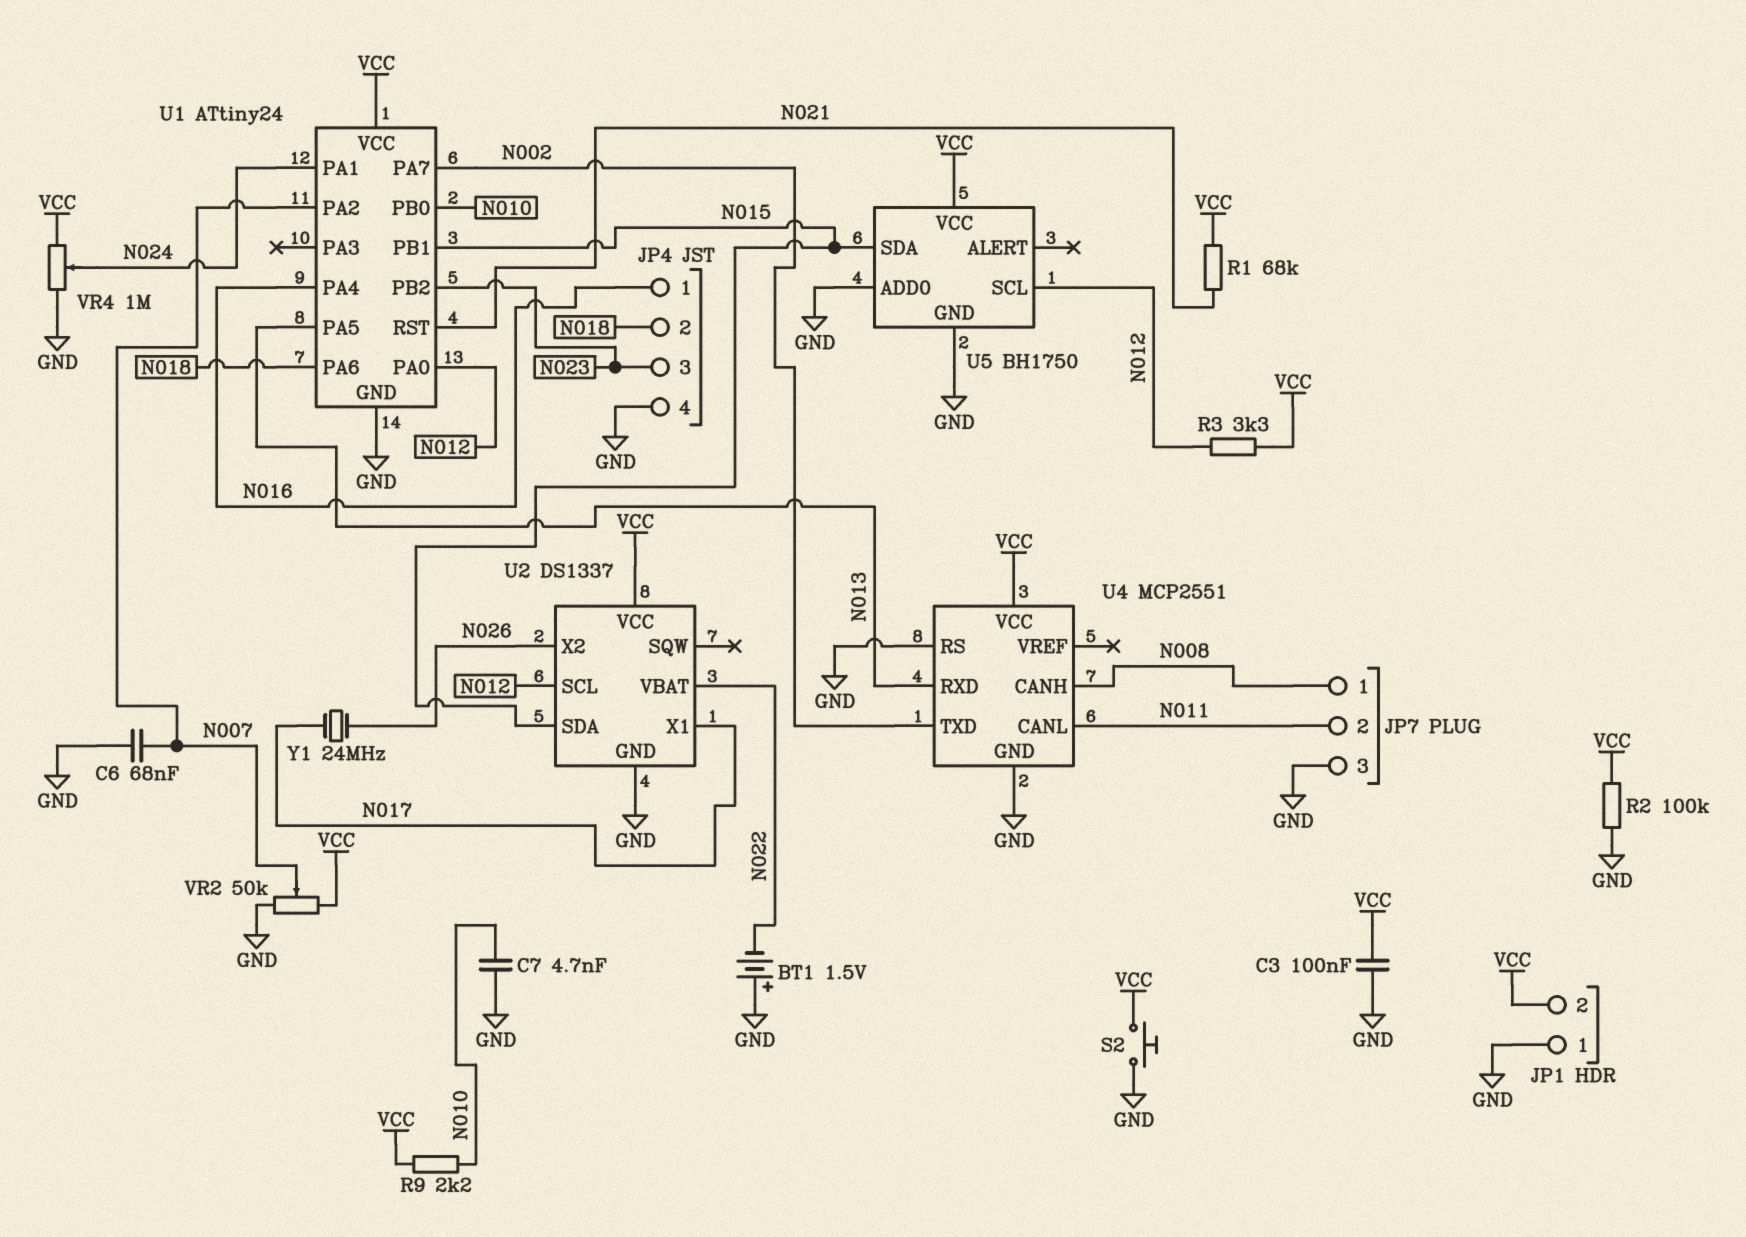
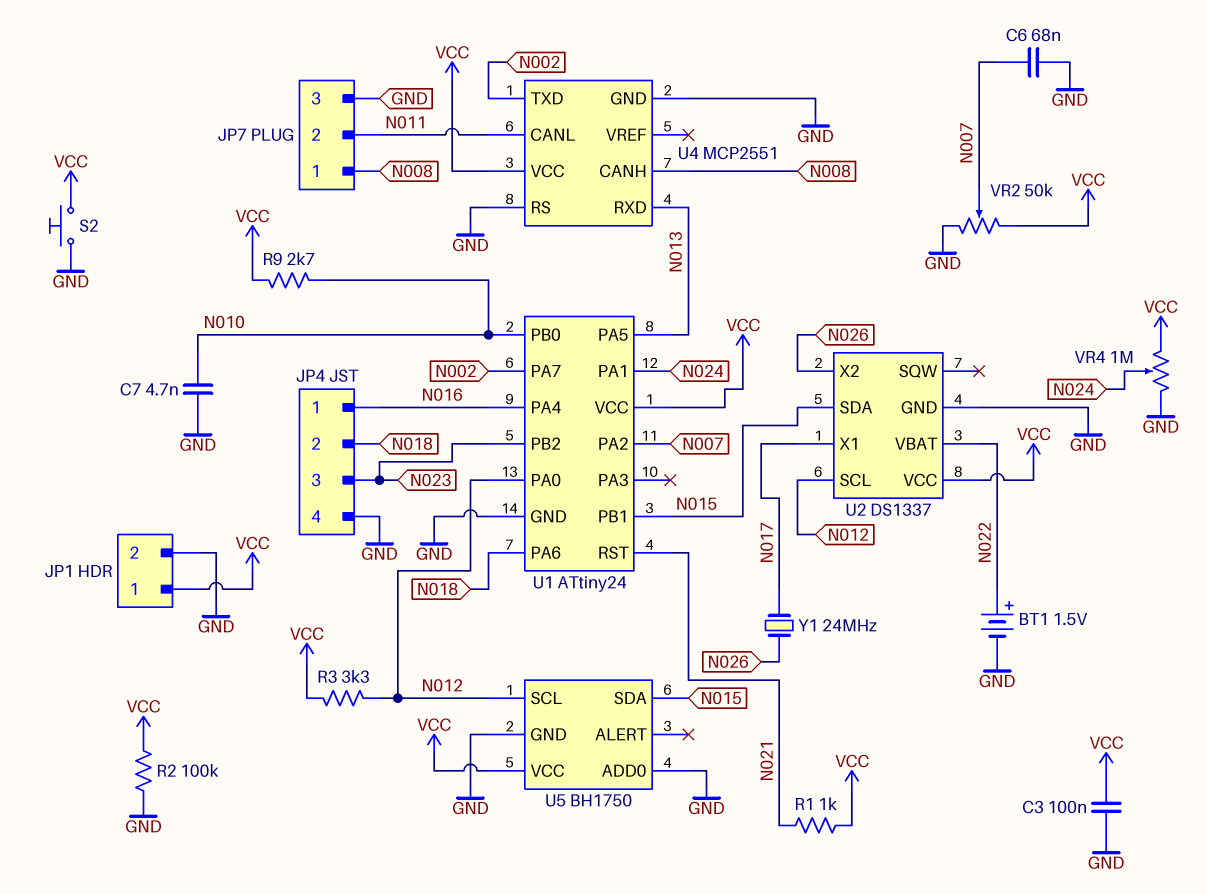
BT1: 1.5V (plus GND, minus N022) -> 1.5V (plus N022, minus GND)
JP1 pin 1: GND -> VCC
JP1 pin 2: VCC -> GND
R1: 68k (N021, VCC) -> 1k (N021, VCC)
R9: 2.2k (N010, VCC) -> 2.7k (N010, VCC)

